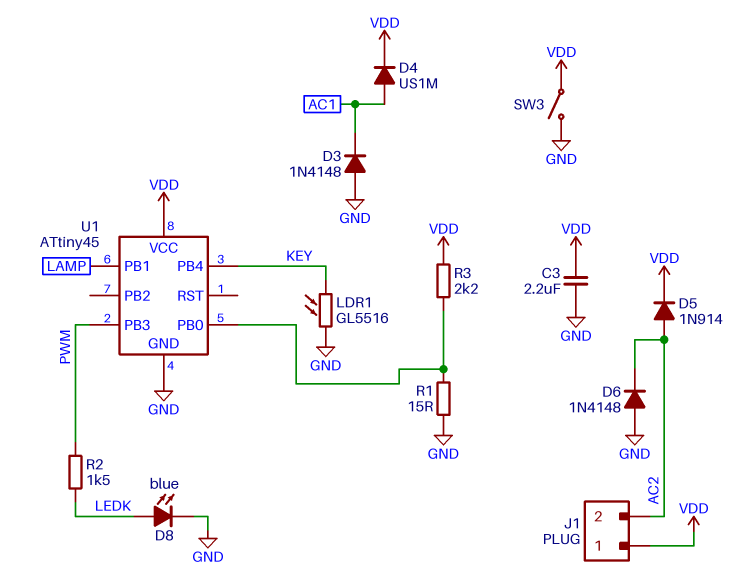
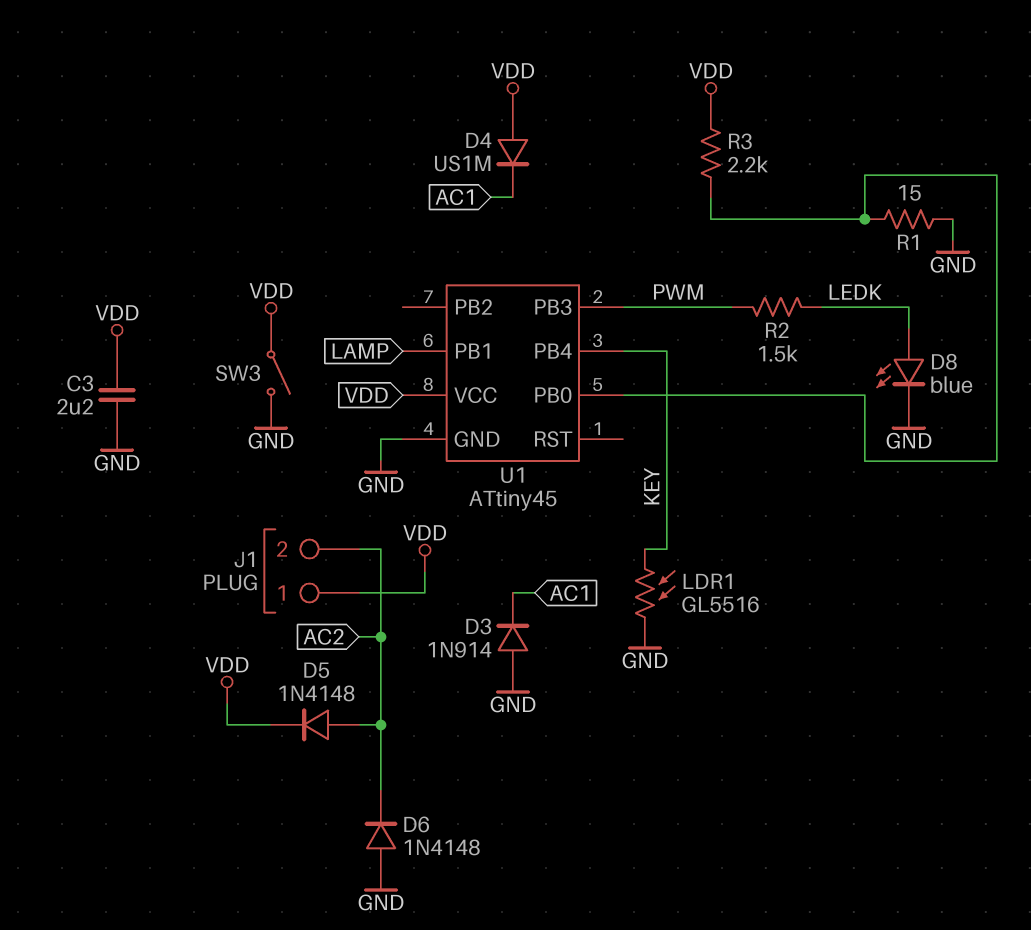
D3: diode 1N4148 (A GND, K AC1) -> diode 1N914 (A GND, K AC1)
D4: diode US1M (A AC1, K VDD) -> diode US1M (A VDD, K AC1)
D5: diode 1N914 (A AC2, K VDD) -> diode 1N4148 (A AC2, K VDD)

